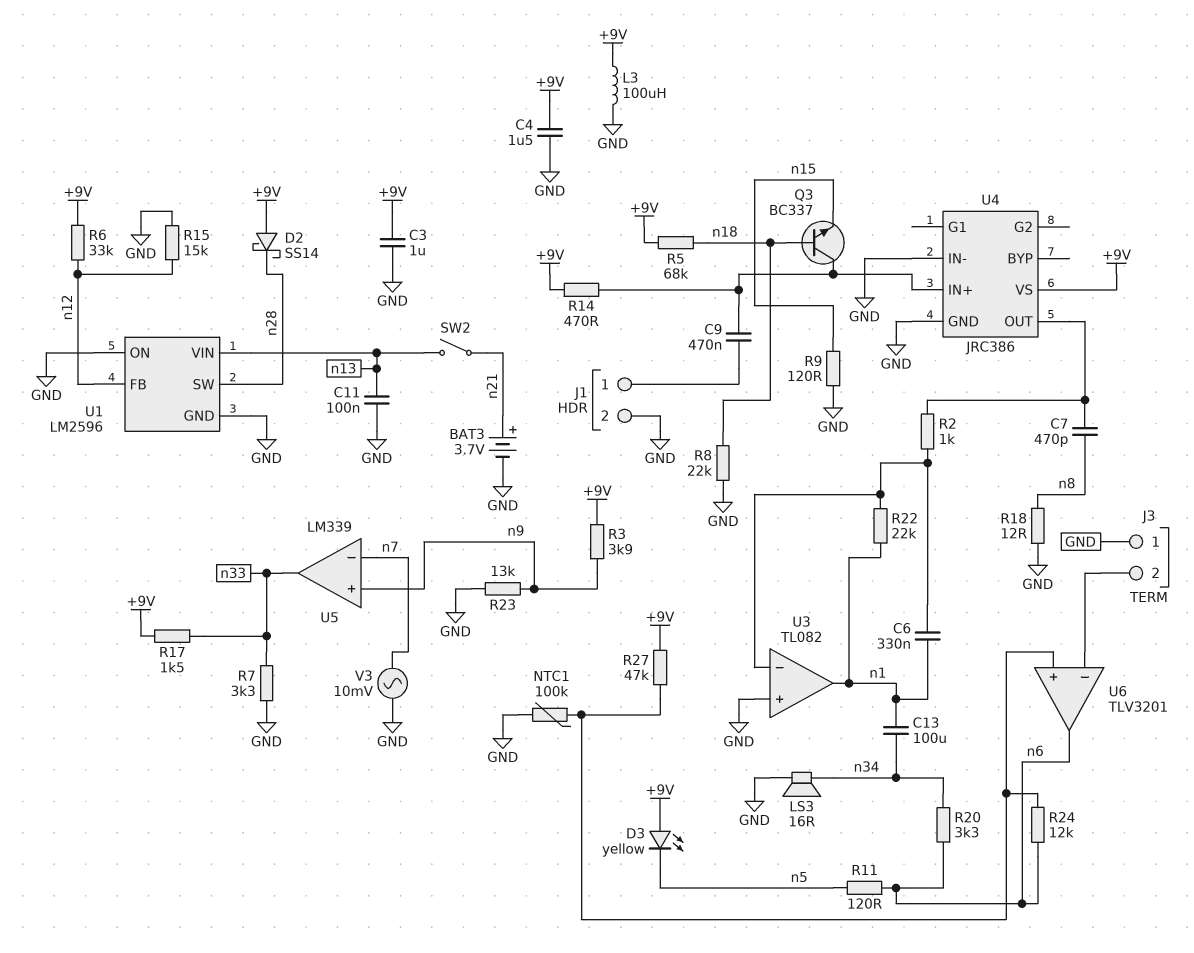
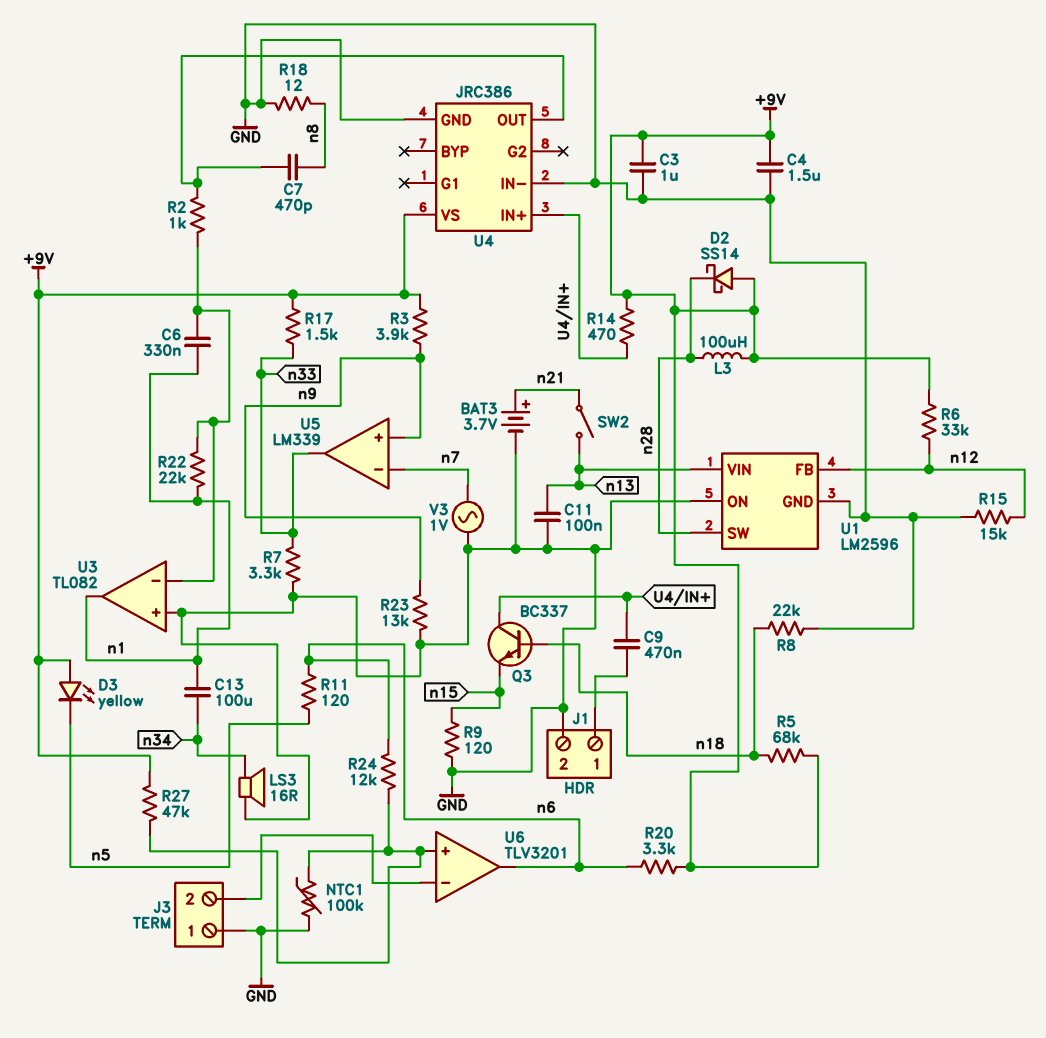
L3: 100uH (+9V, GND) -> 100uH (+9V, n28)
R20: 3.3k (n6, n34) -> 3.3k (+9V, n6)
V3: AC 10mV (GND, n7) -> AC 1V (GND, n7)

